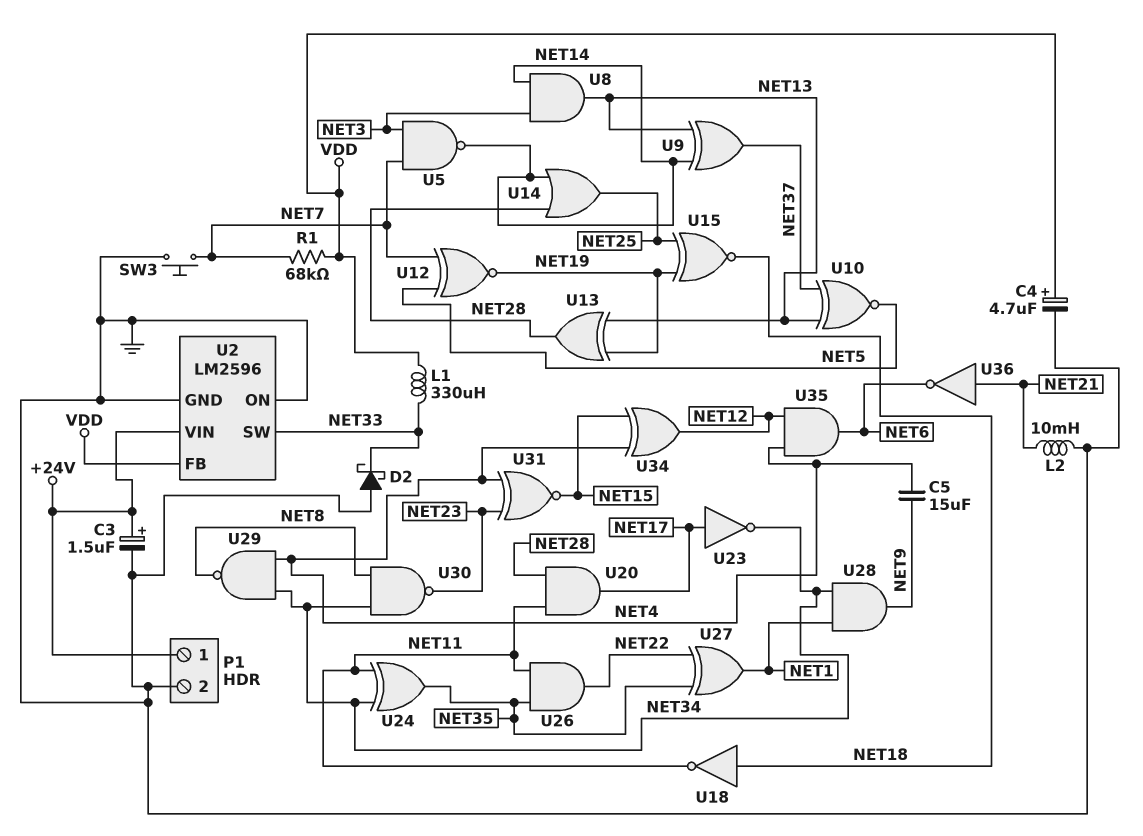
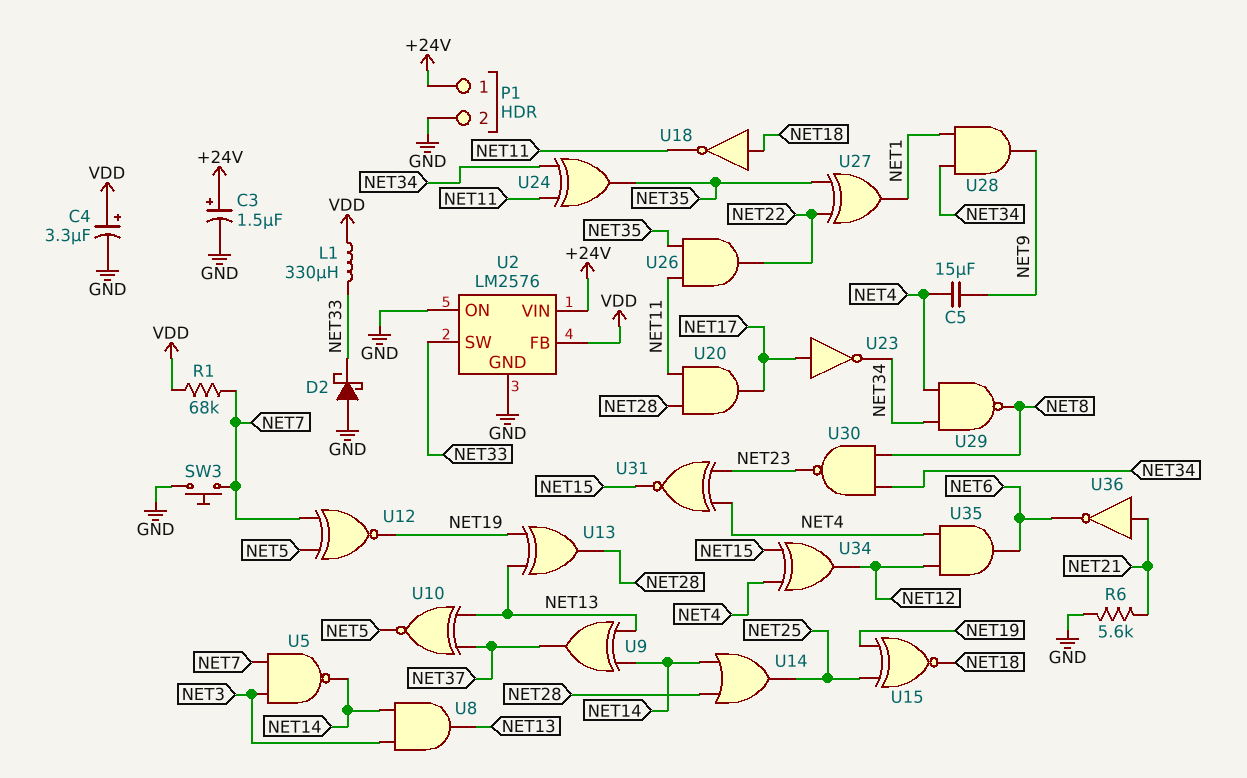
C4: 4.7uF (plus VDD, minus GND) -> 3.3uF (plus VDD, minus GND)
L2: 10mH (GND, NET21) -> none
R6: none -> 5.6k (GND, NET21)
U2: LM2596 -> LM2576

